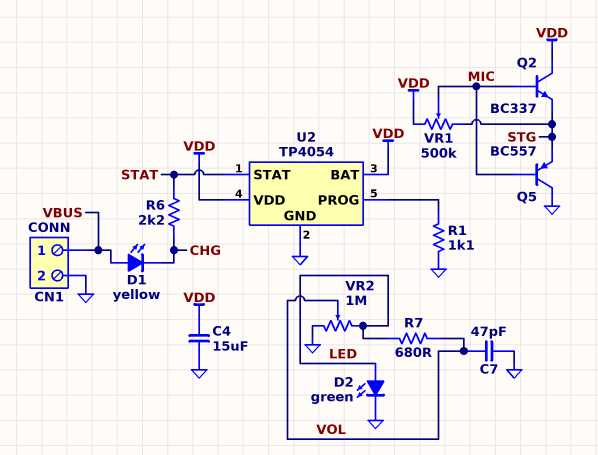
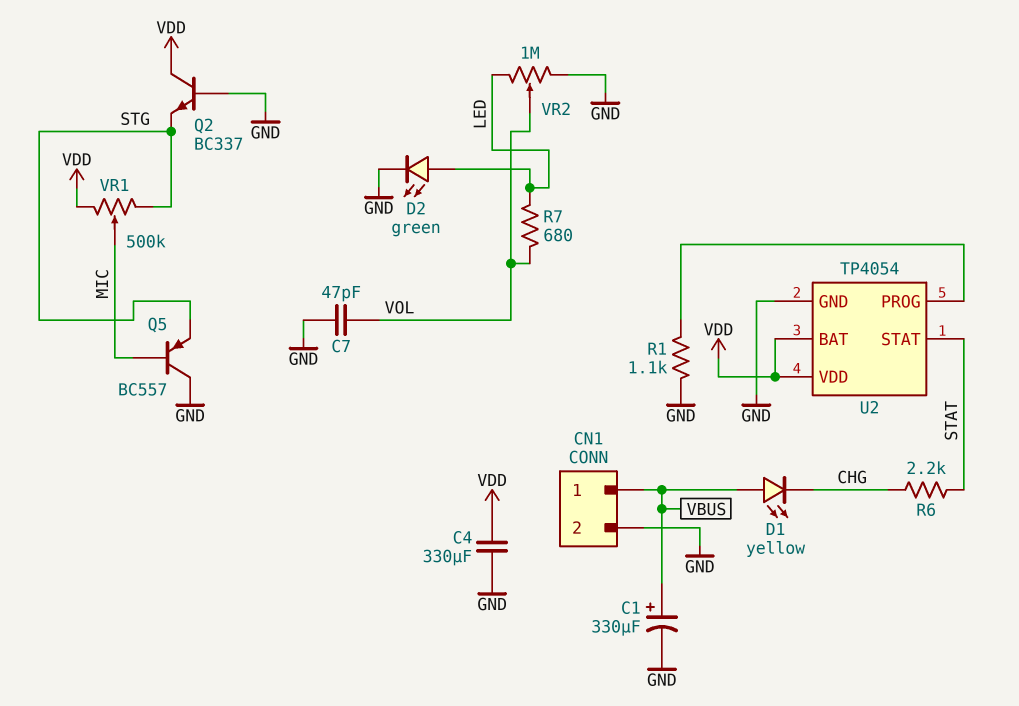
C1: none -> 330uF (plus VBUS, minus GND)
C4: 15uF (GND, VDD) -> 330uF (GND, VDD)
Q2: NPN BC337 (B MIC, C VDD, E STG) -> NPN BC337 (B GND, C VDD, E STG)

